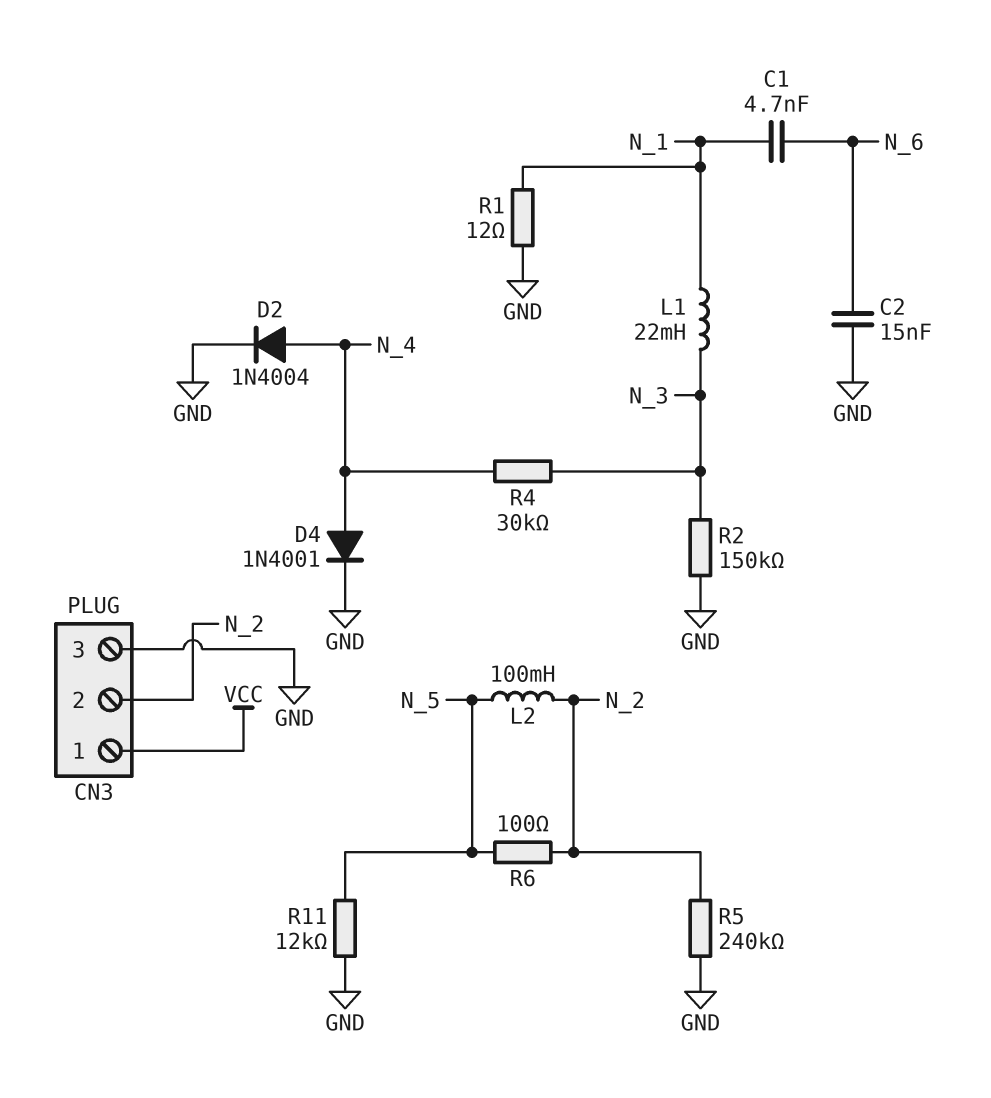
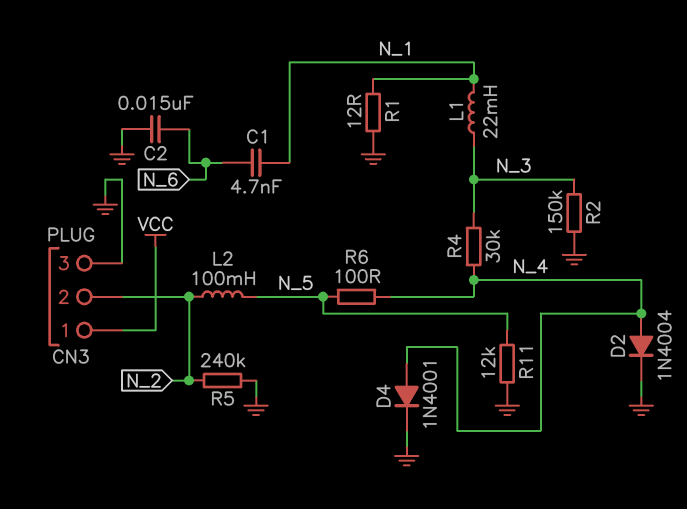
R6: 100 (N_2, N_5) -> 100 (N_4, N_5)

